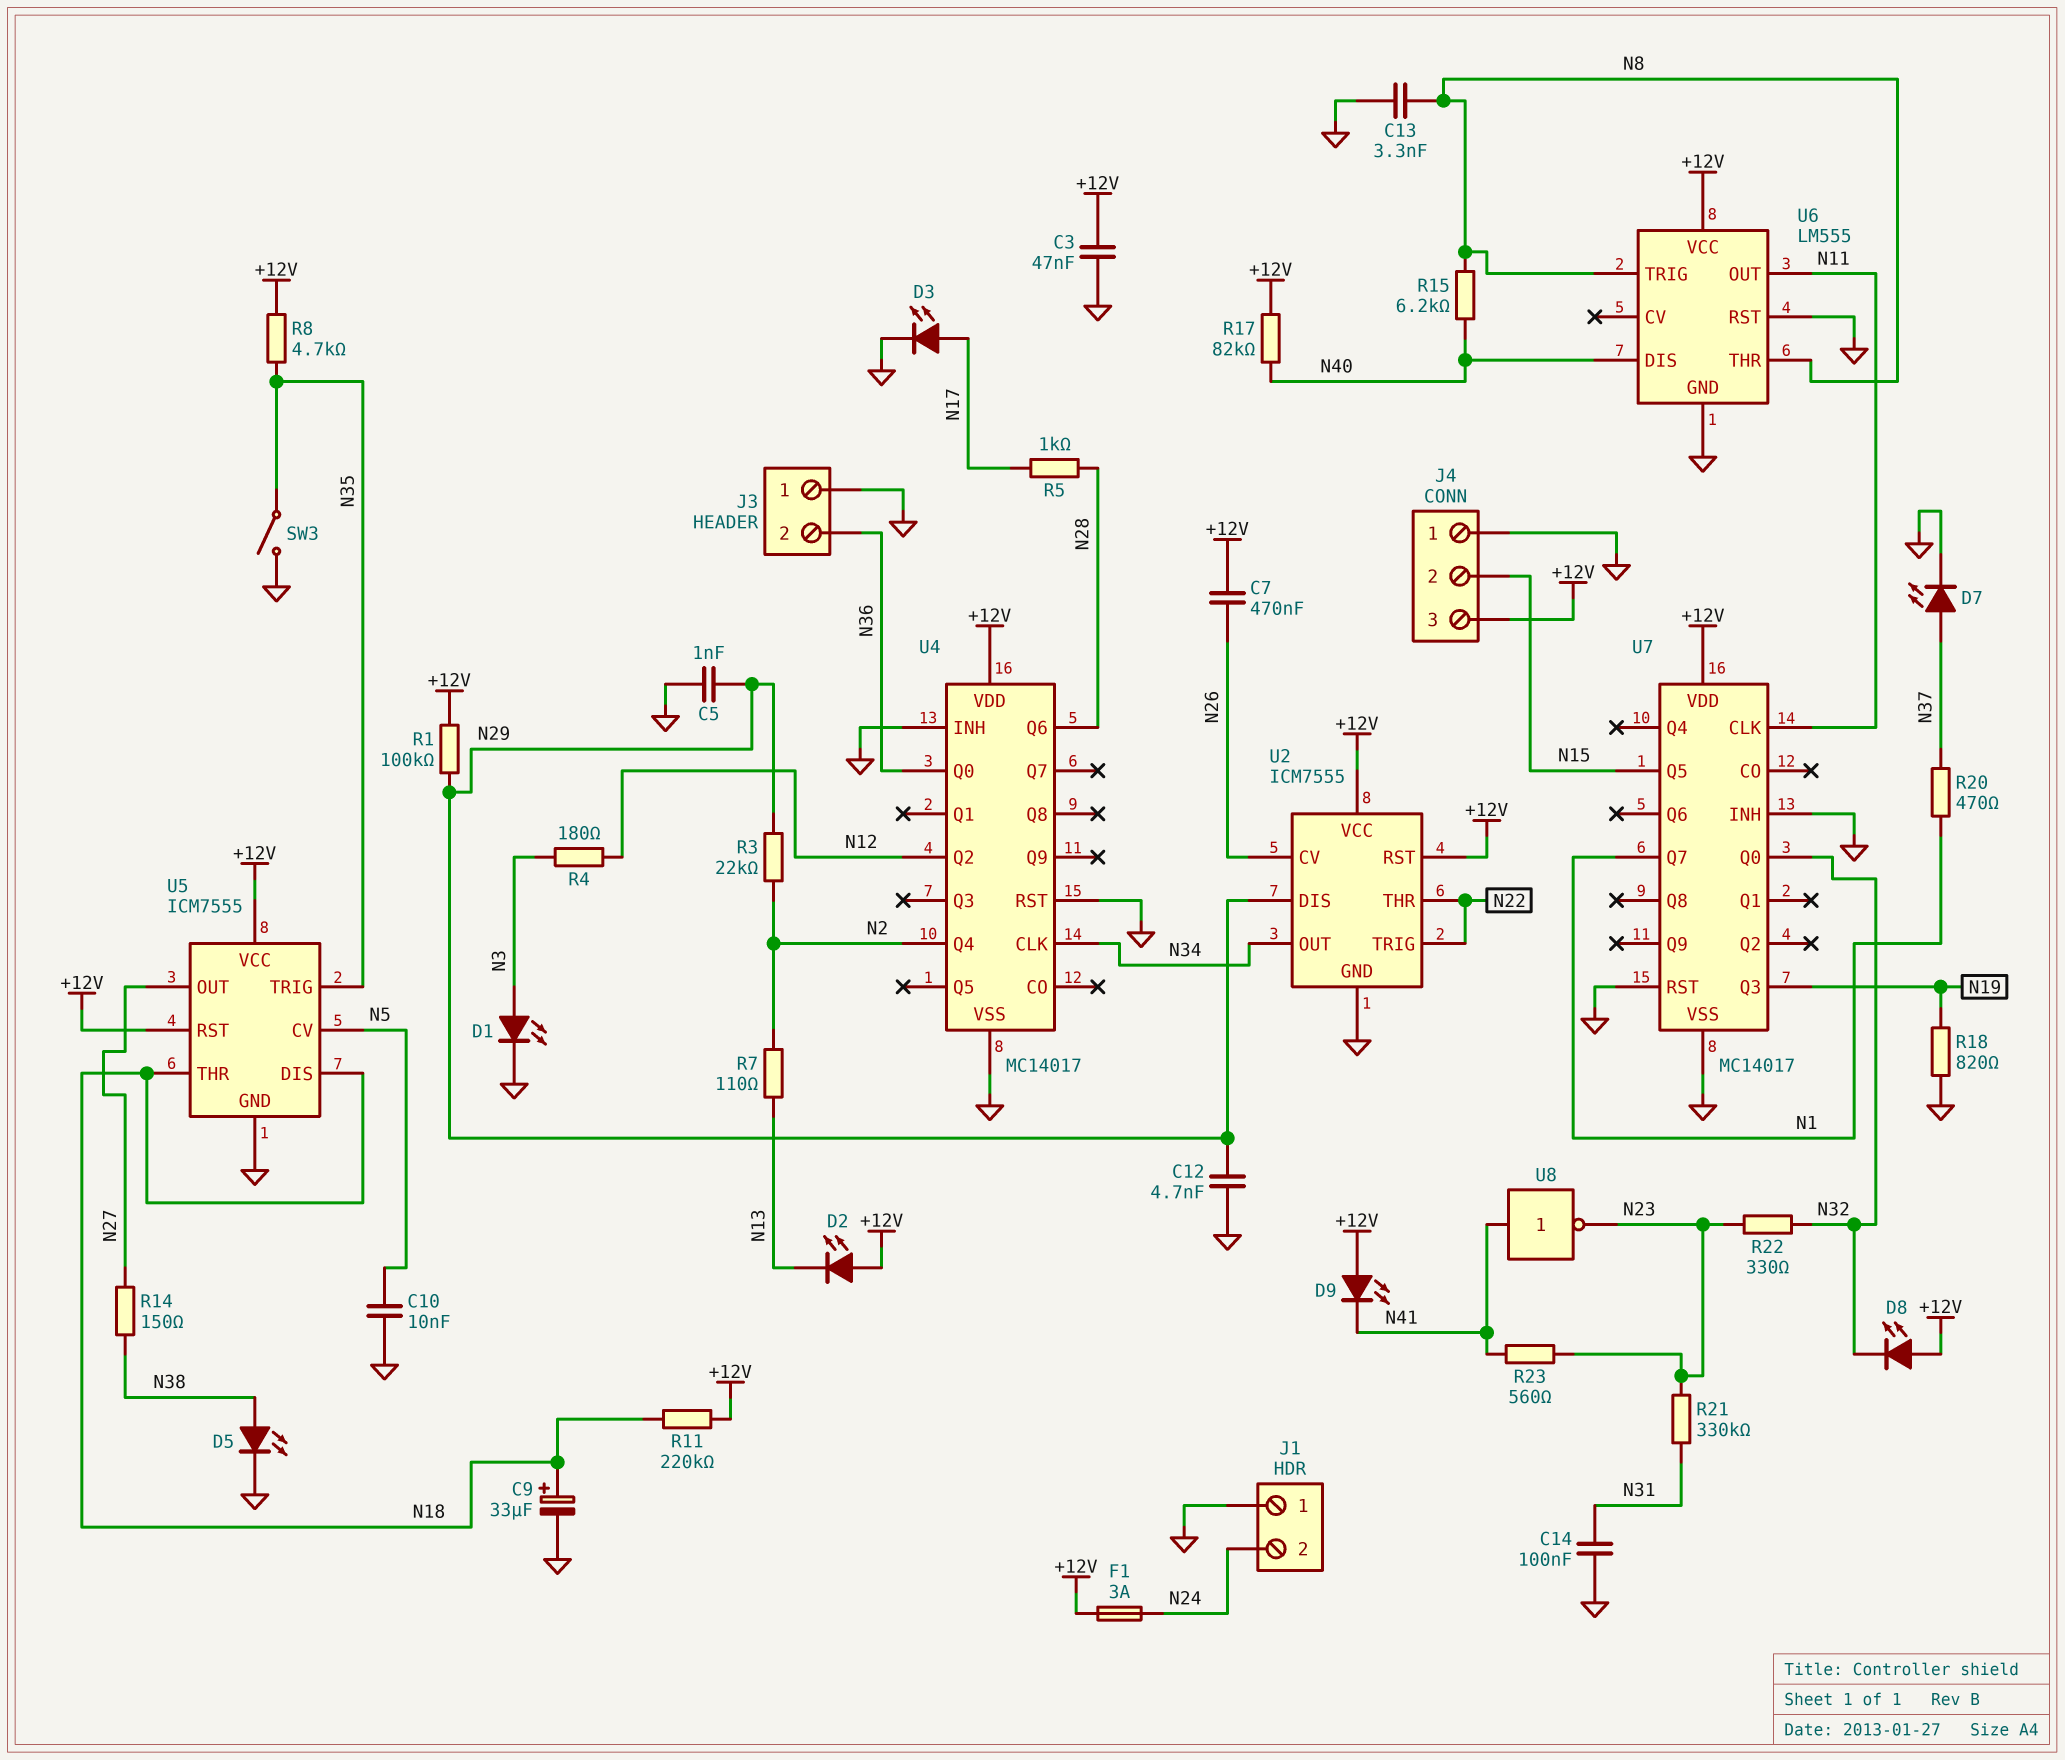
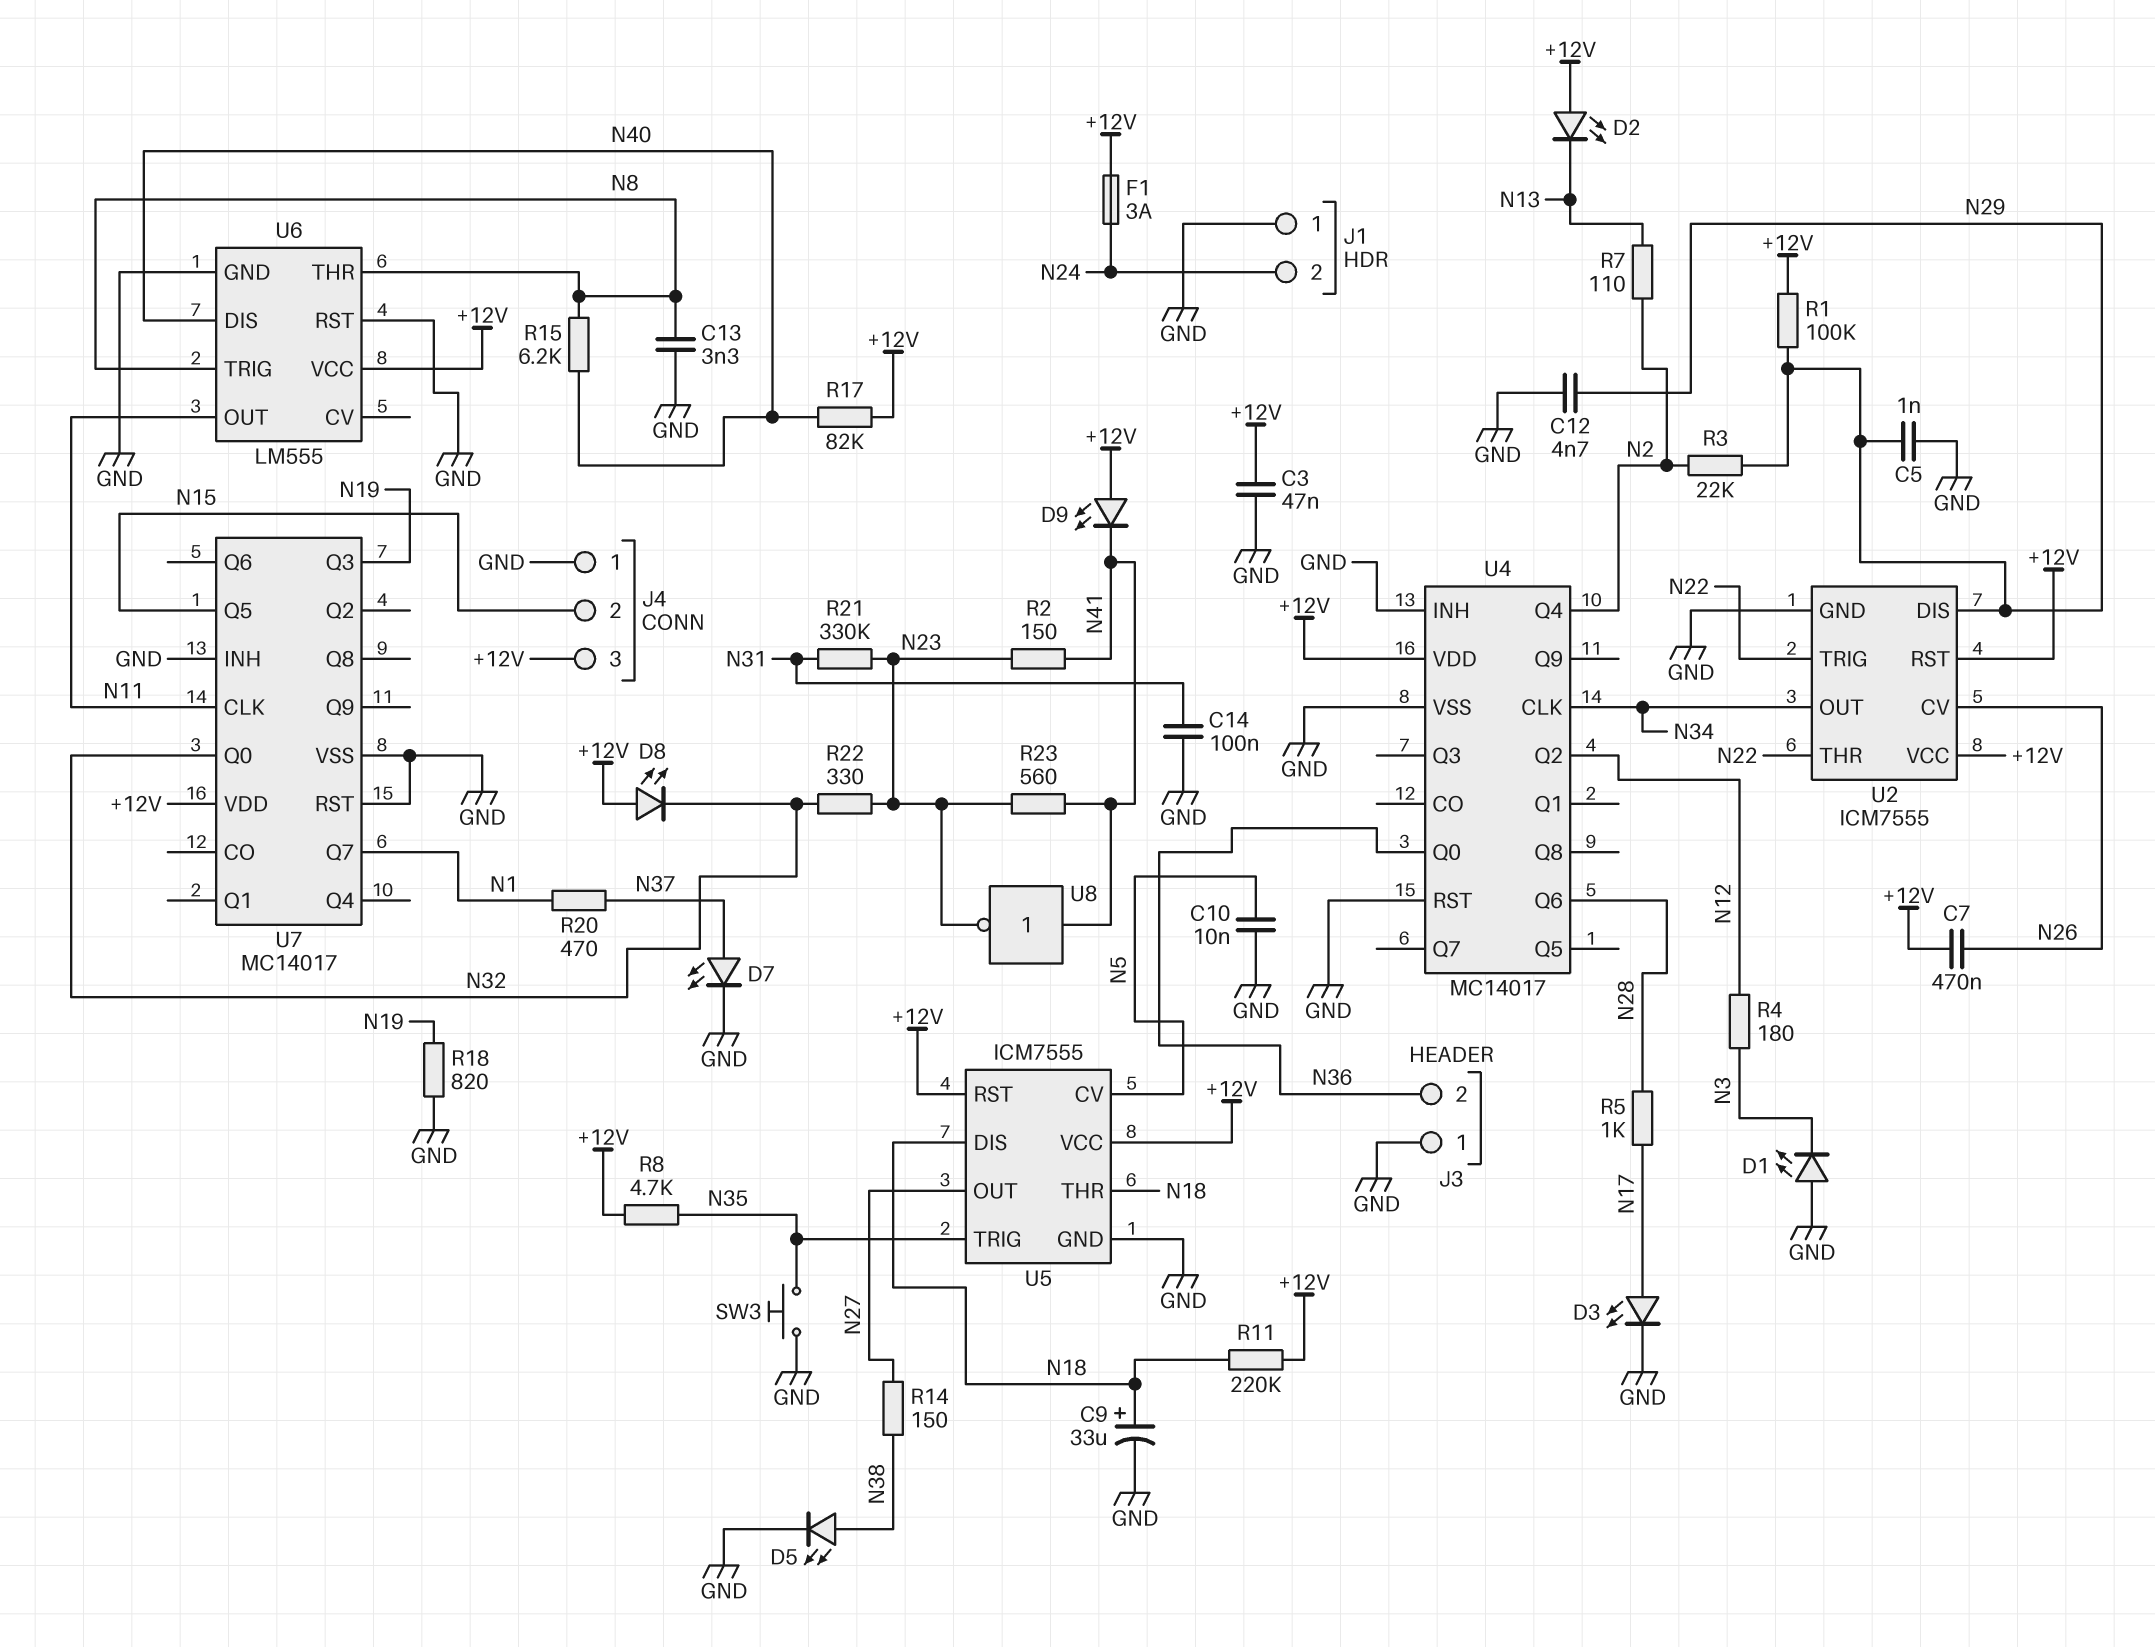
D1: LED (A N3, K GND) -> LED (A GND, K N3)
R2: none -> 150 (N23, N41)
SW3: switch (GND, N35) -> button (GND, N35)

